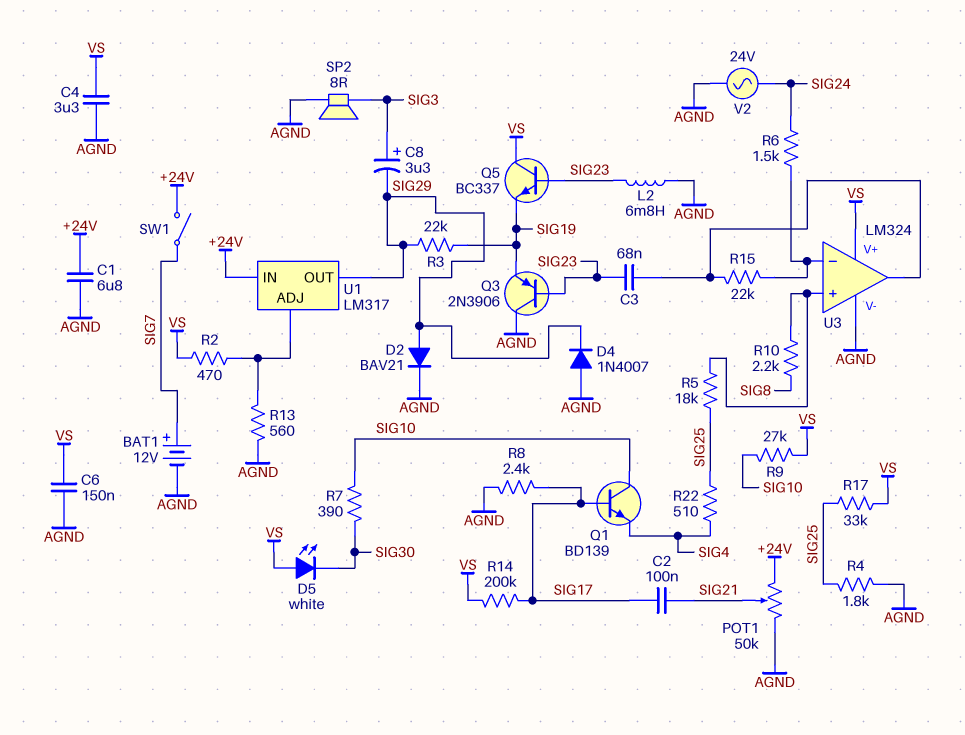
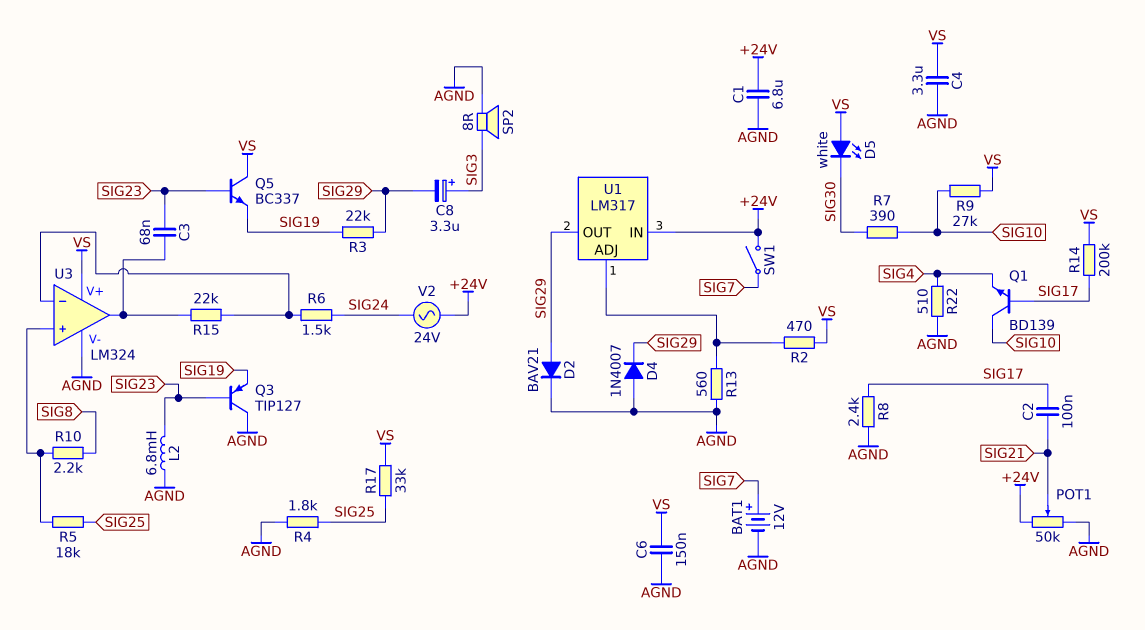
Q3: PNP 2N3906 (B SIG23, C AGND, E SIG19) -> PNP TIP127 (B SIG23, C AGND, E SIG19)
R22: 510 (SIG4, SIG25) -> 510 (AGND, SIG4)
V2: AC 24V (AGND, SIG24) -> AC 24V (+24V, SIG24)

